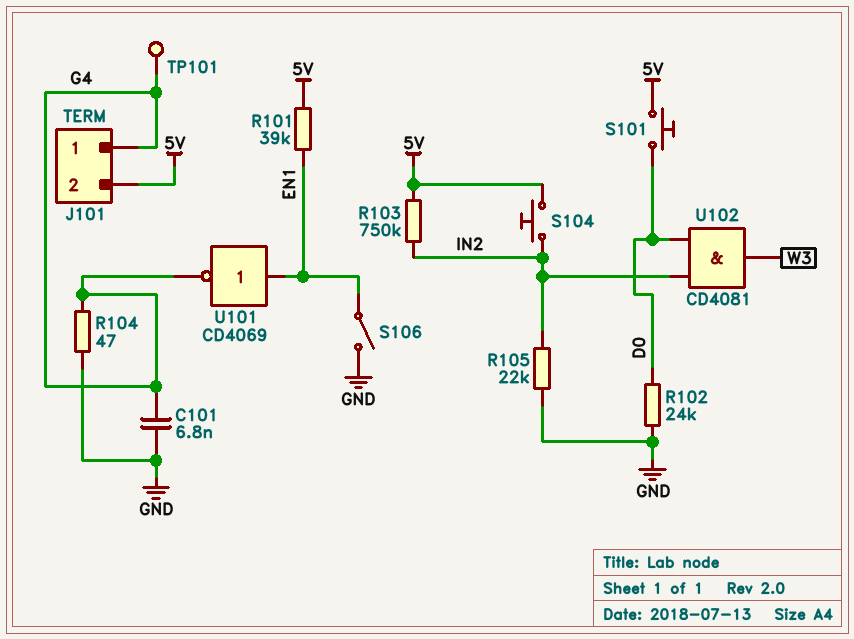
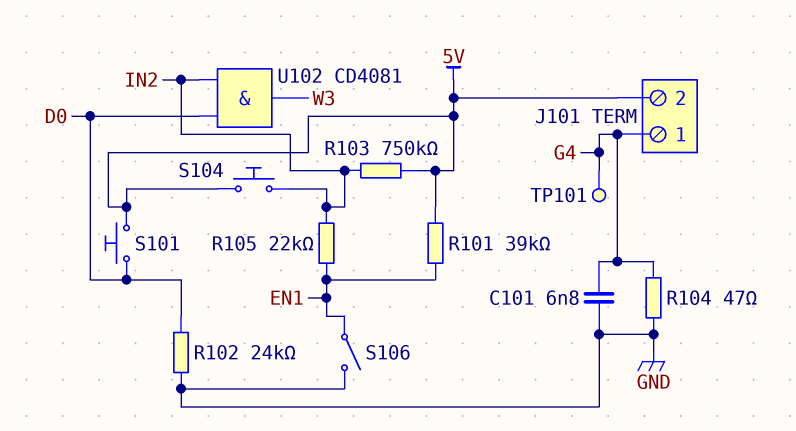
R105: 22k (GND, IN2) -> 22k (EN1, IN2)
U101: NOT CD4069 (in EN1, out G4) -> none

